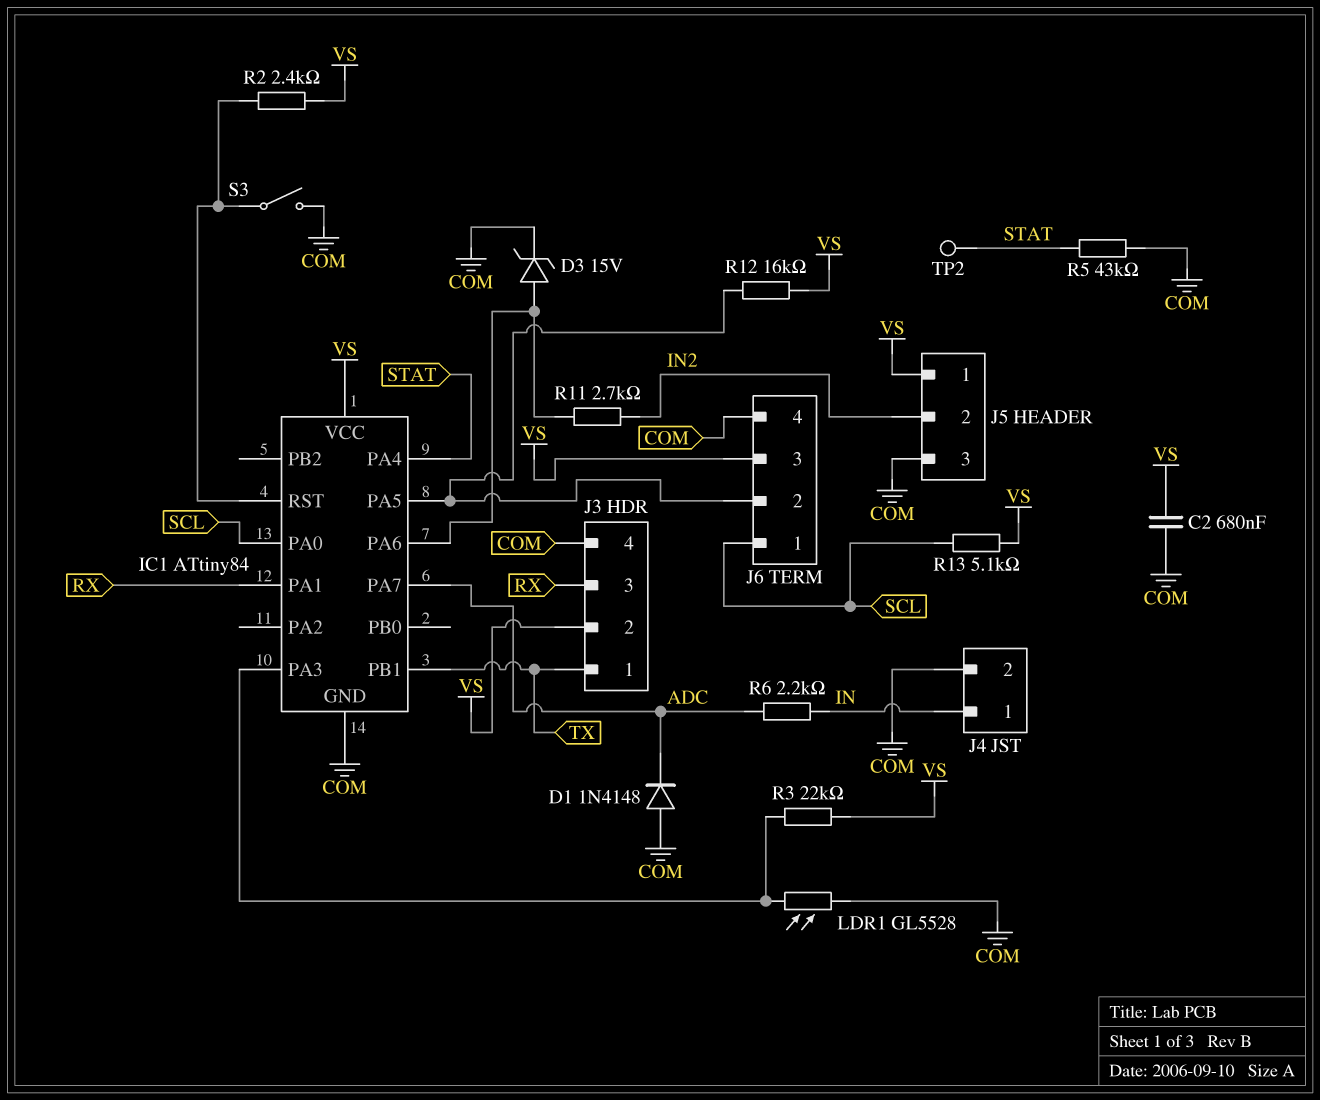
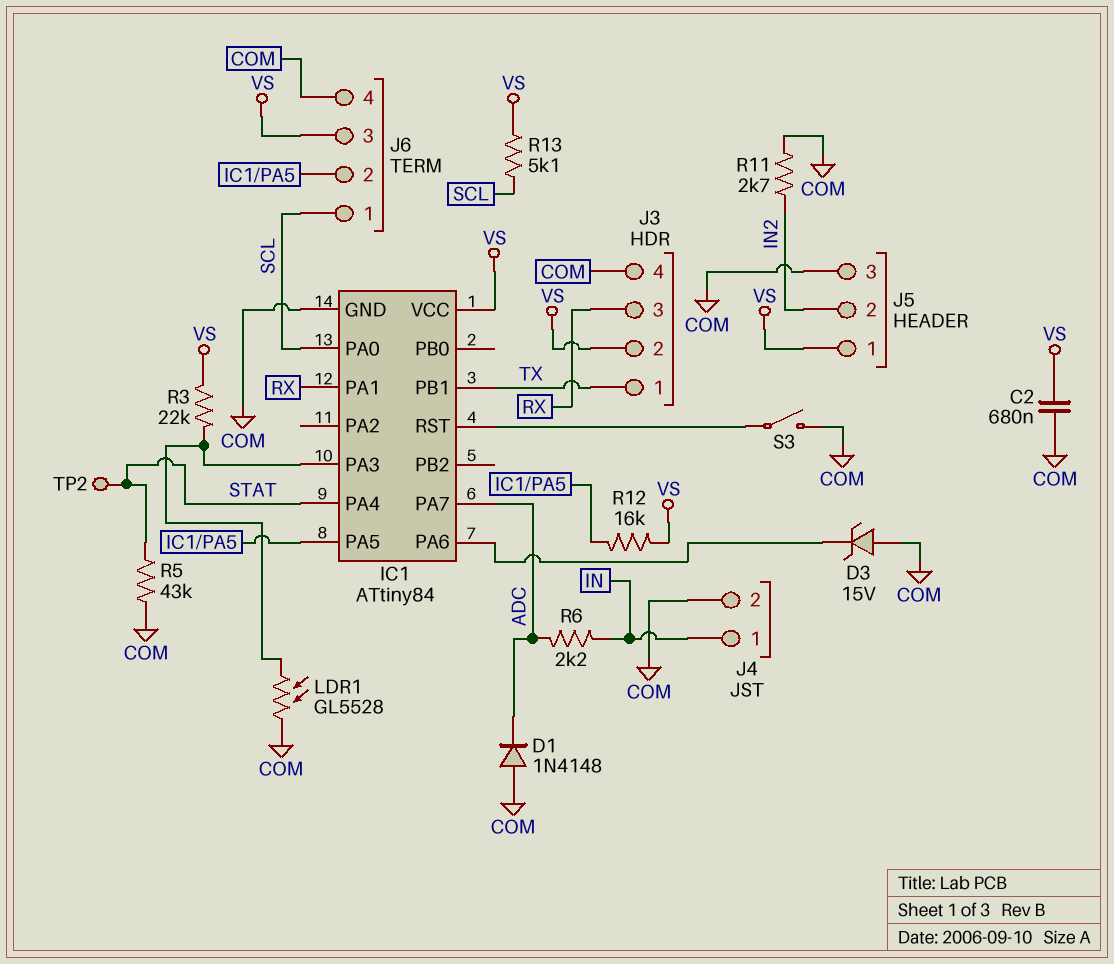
D3: zener 15V (A IC1/PA6, K COM) -> zener 15V (A COM, K IC1/PA6)
R2: 2.4k (IC1/RST, VS) -> none
R11: 2.7k (IC1/PA6, IN2) -> 2.7k (COM, IN2)

